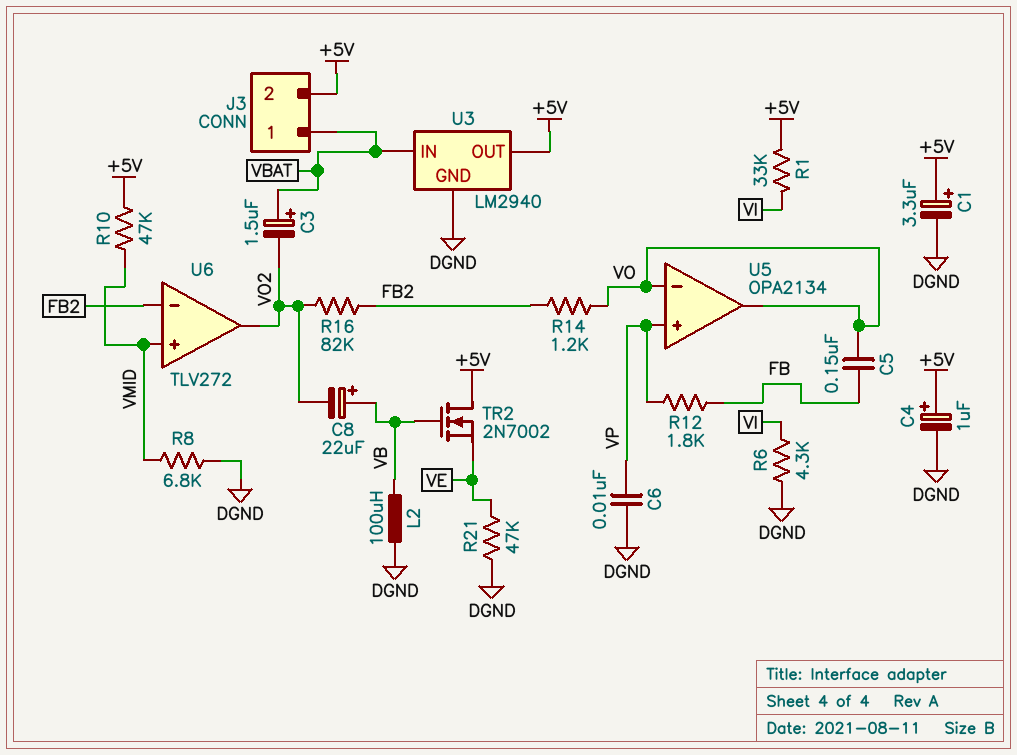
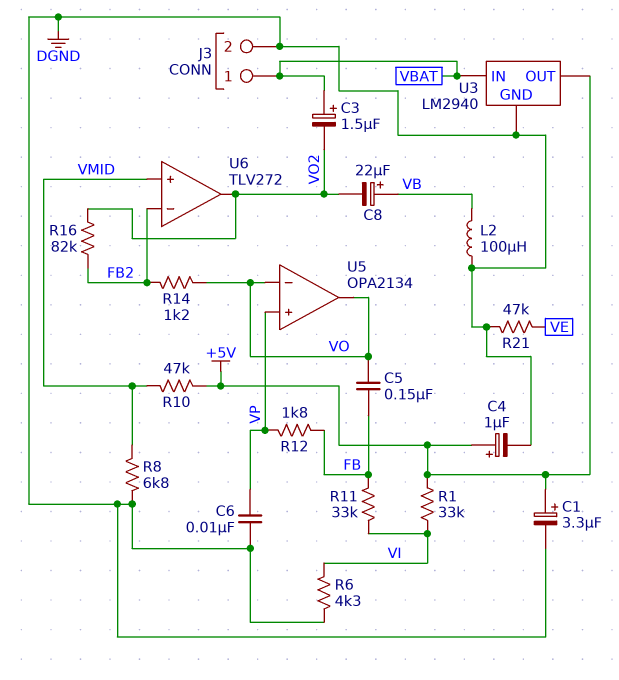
J3 pin 2: +5V -> DGND
R11: none -> 33k (FB, VI)
TR2: NMOS 2N7002 (G VB, D +5V, S VE) -> none

